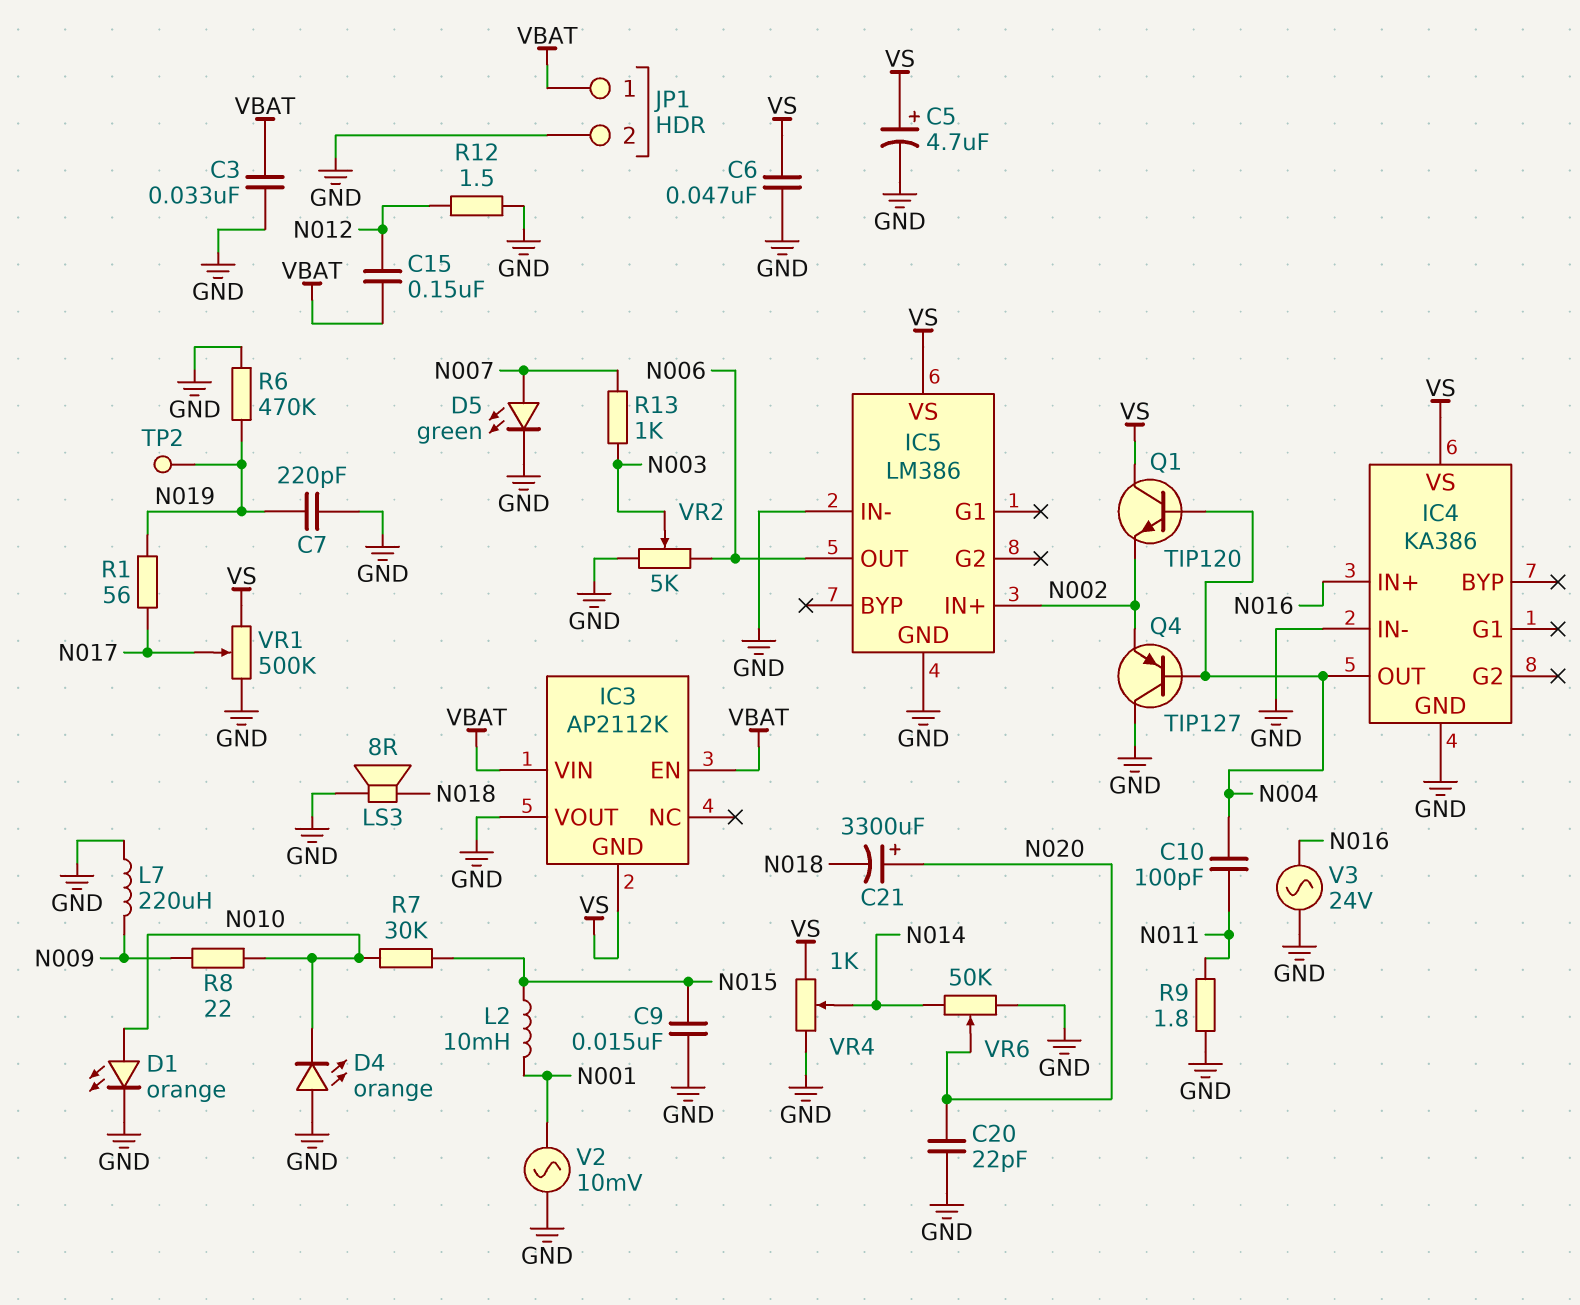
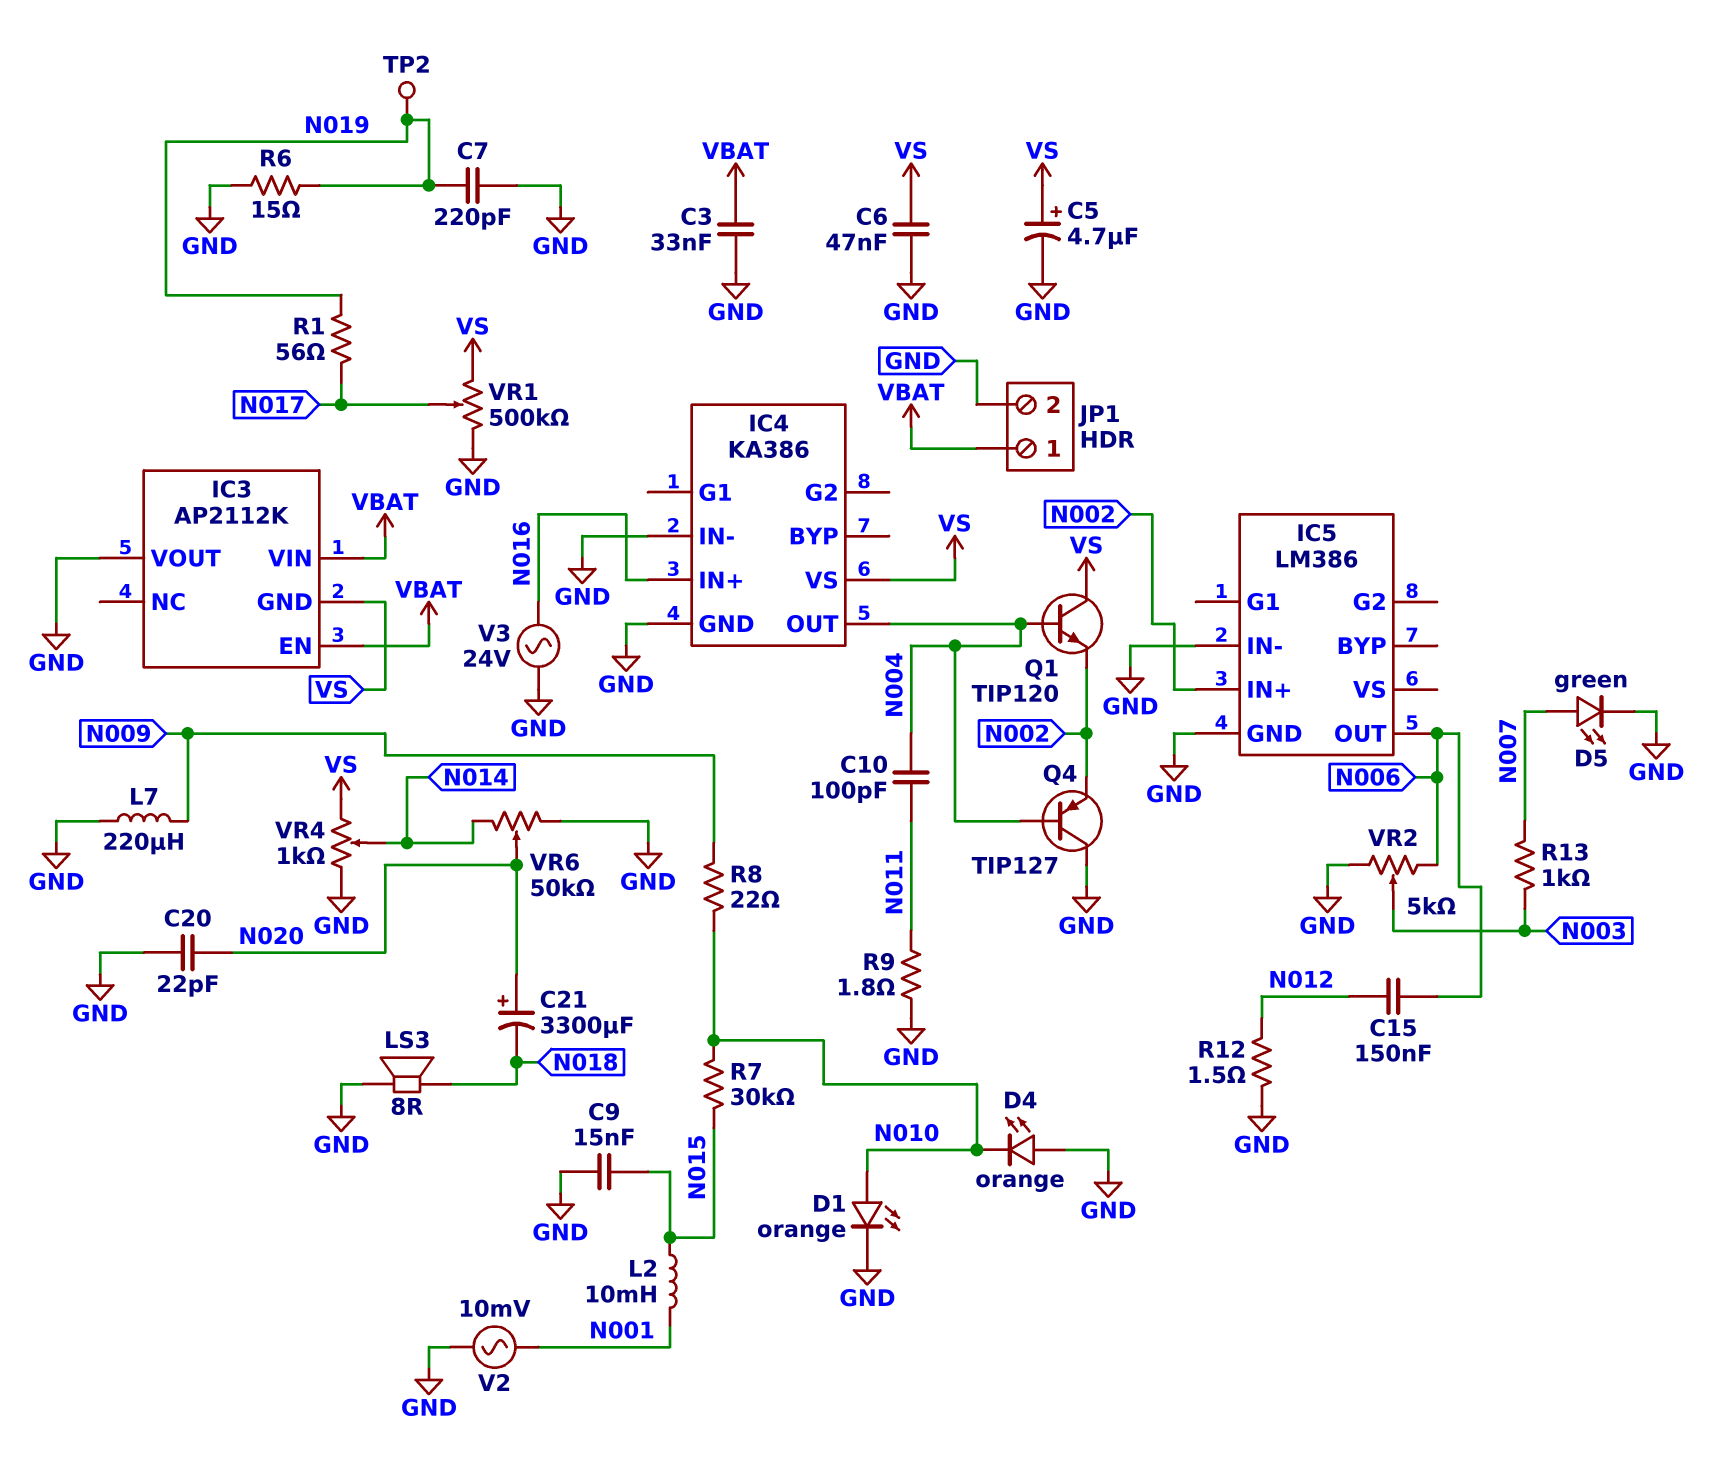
C15: 150nF (N012, VBAT) -> 150nF (N006, N012)
IC5 pin VS: VS -> none
R6: 470k (GND, N019) -> 15 (GND, N019)

